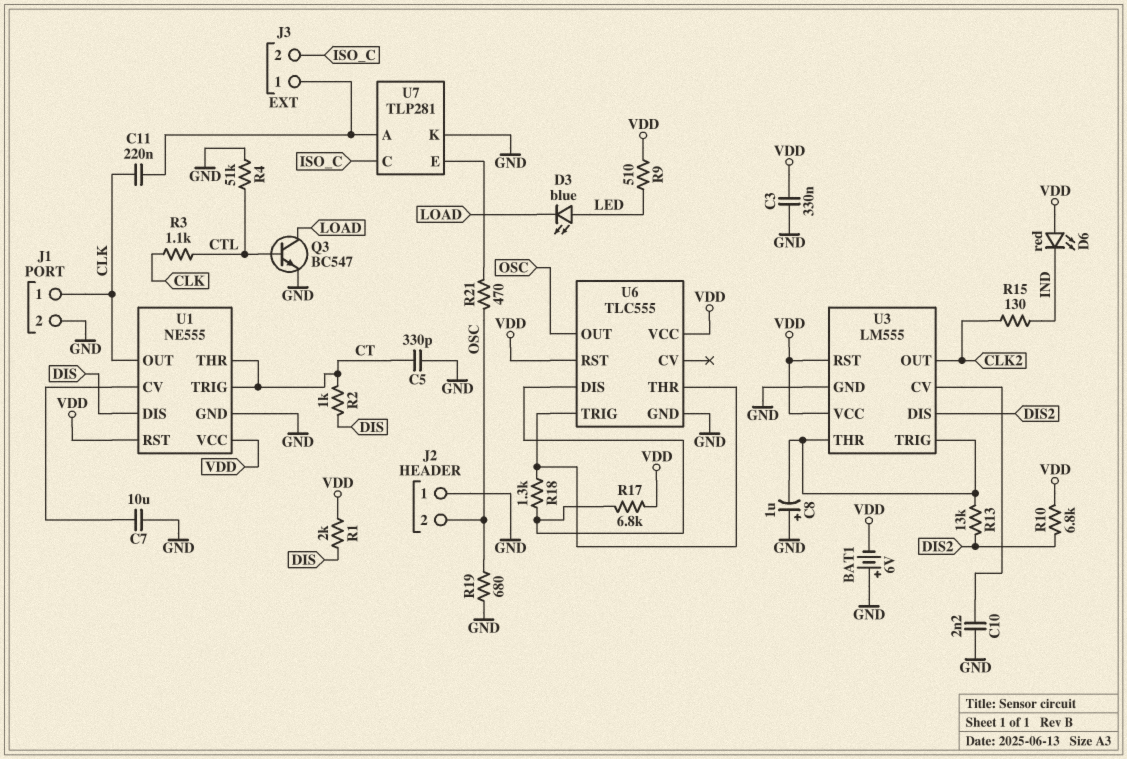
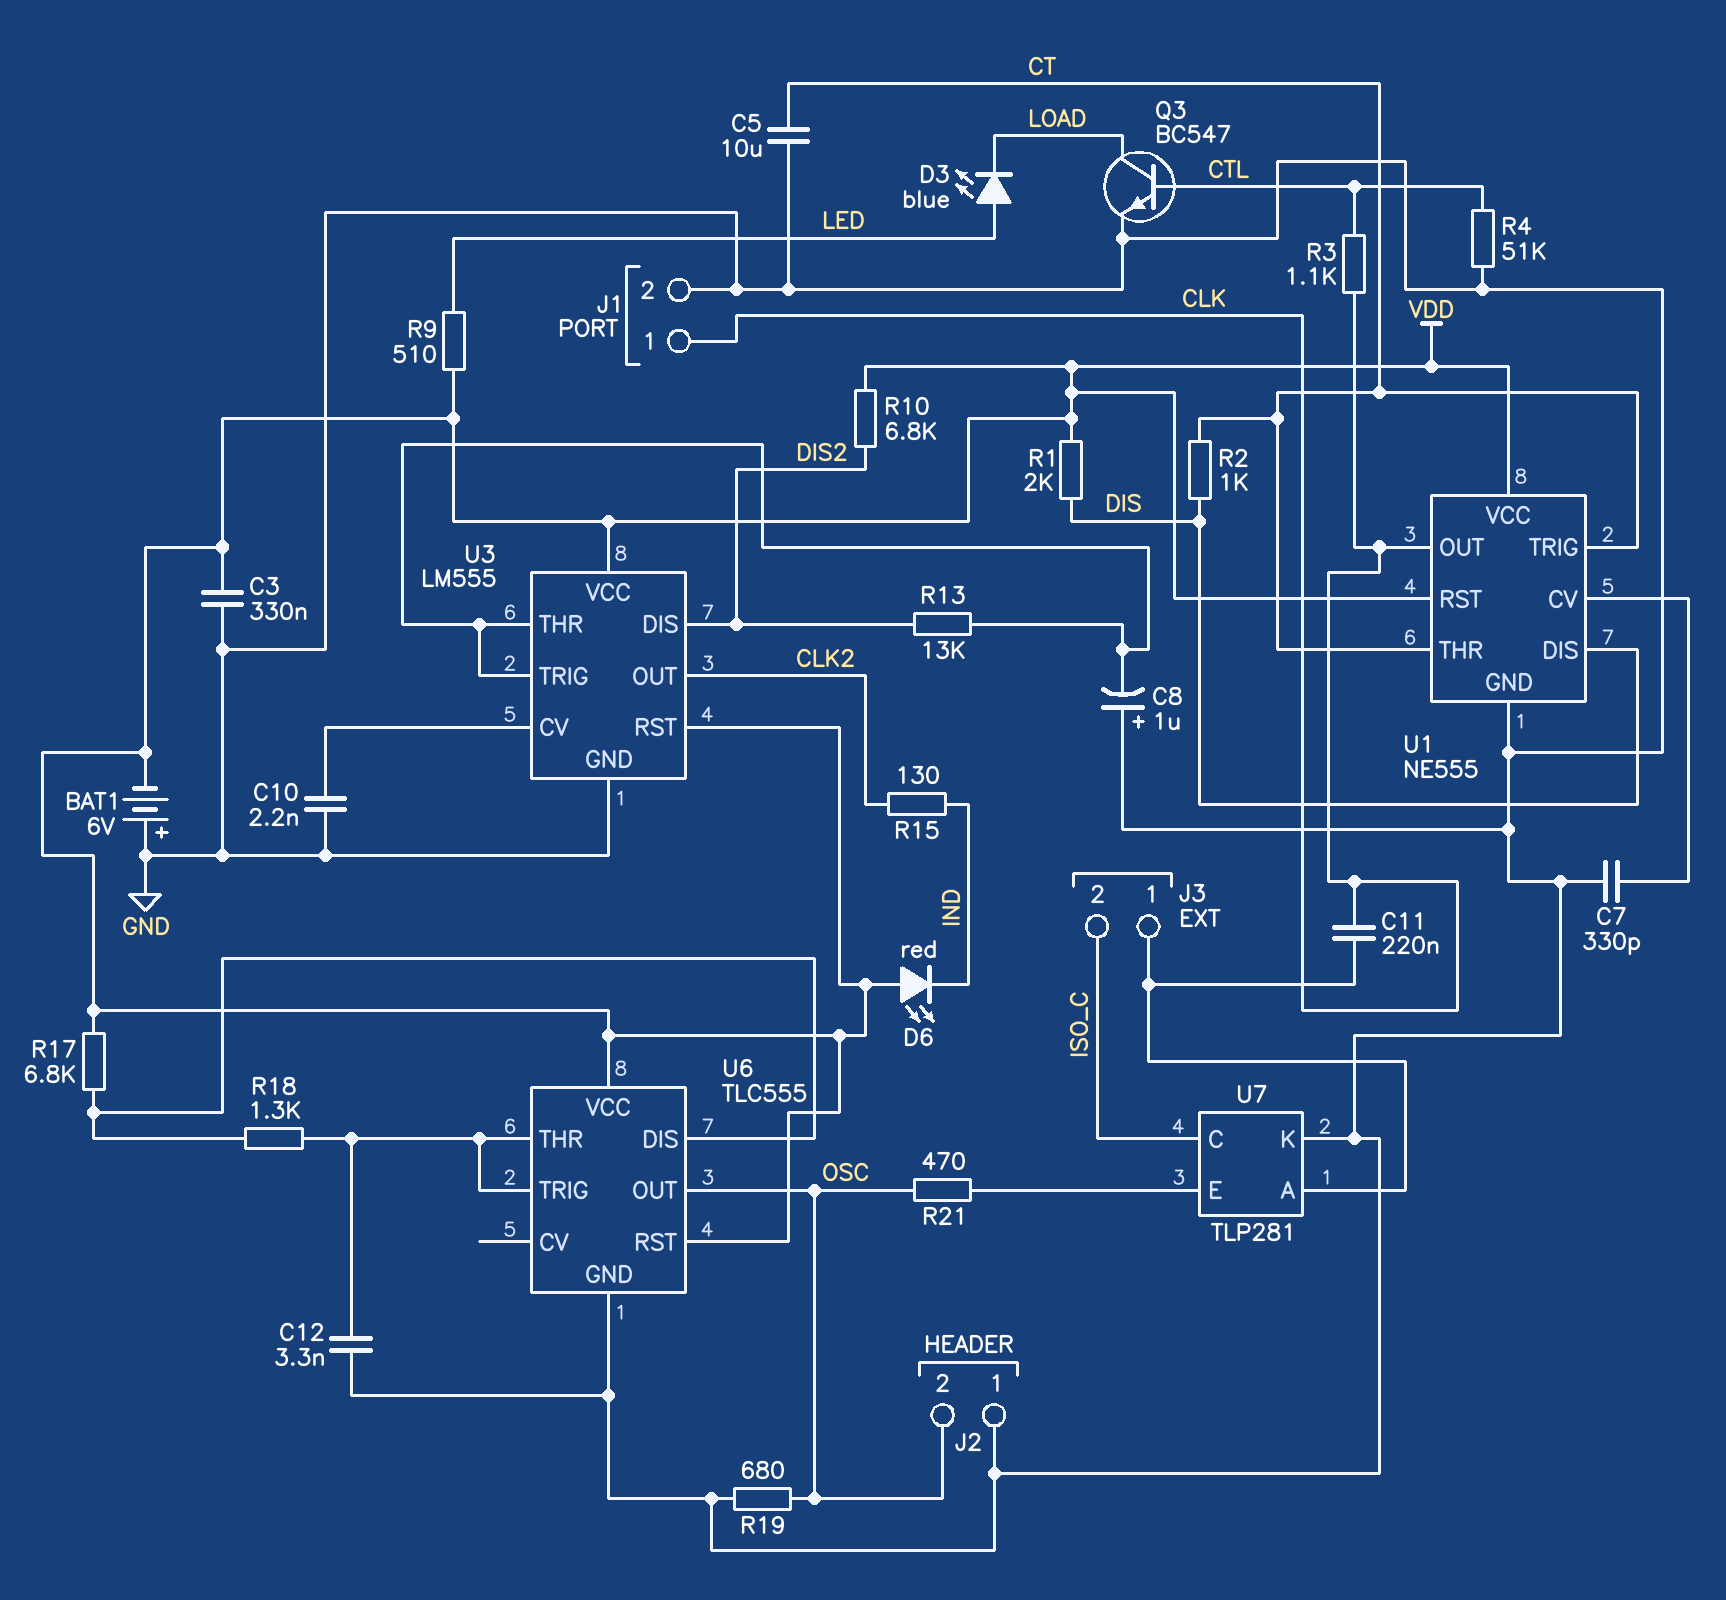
C5: 330pF (CT, GND) -> 10uF (CT, GND)
C7: 10uF (GND, U1/CV) -> 330pF (GND, U1/CV)
C12: none -> 3.3nF (GND, U6/THR)

